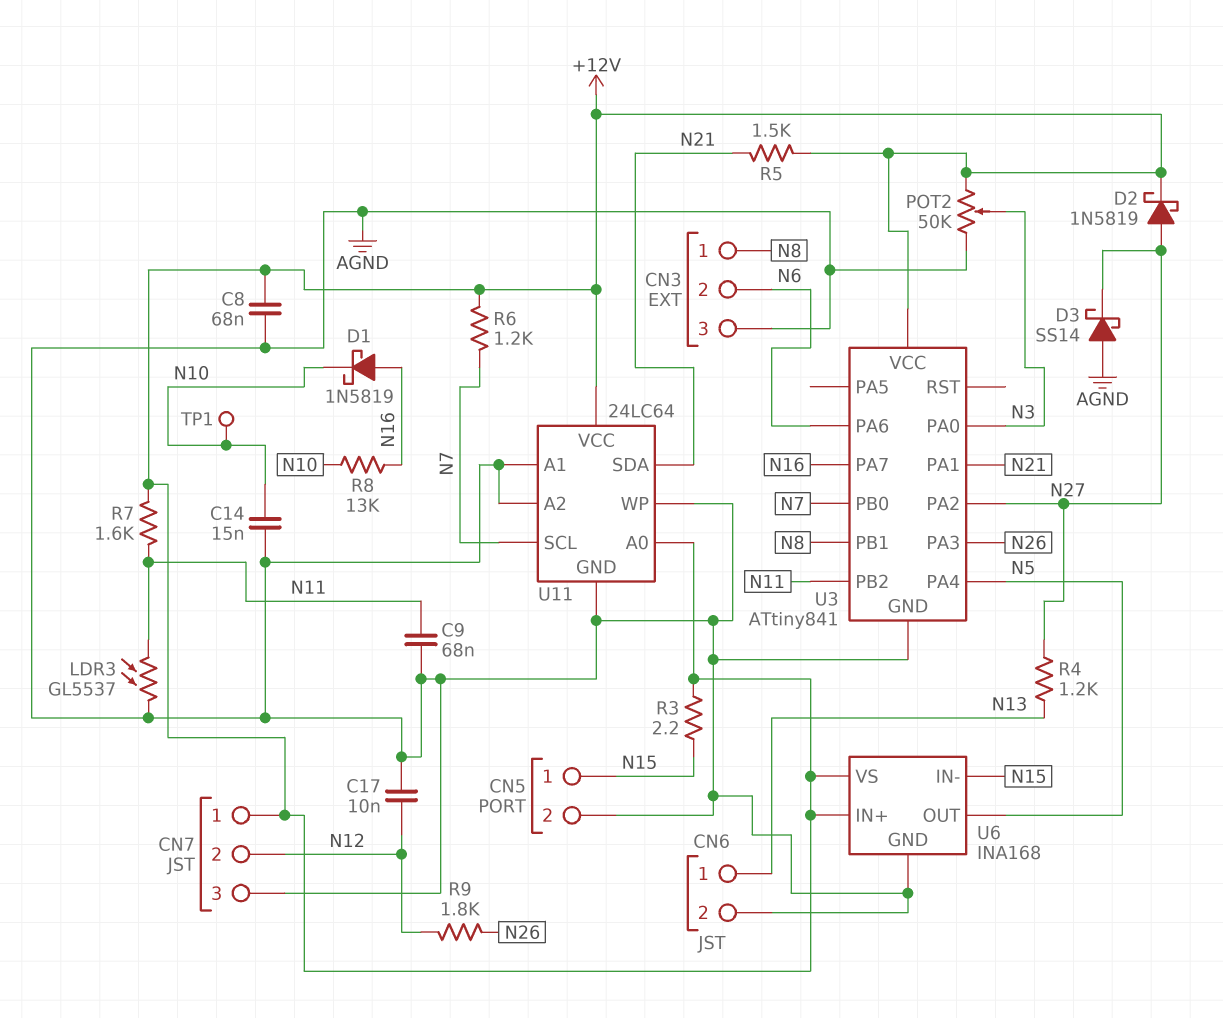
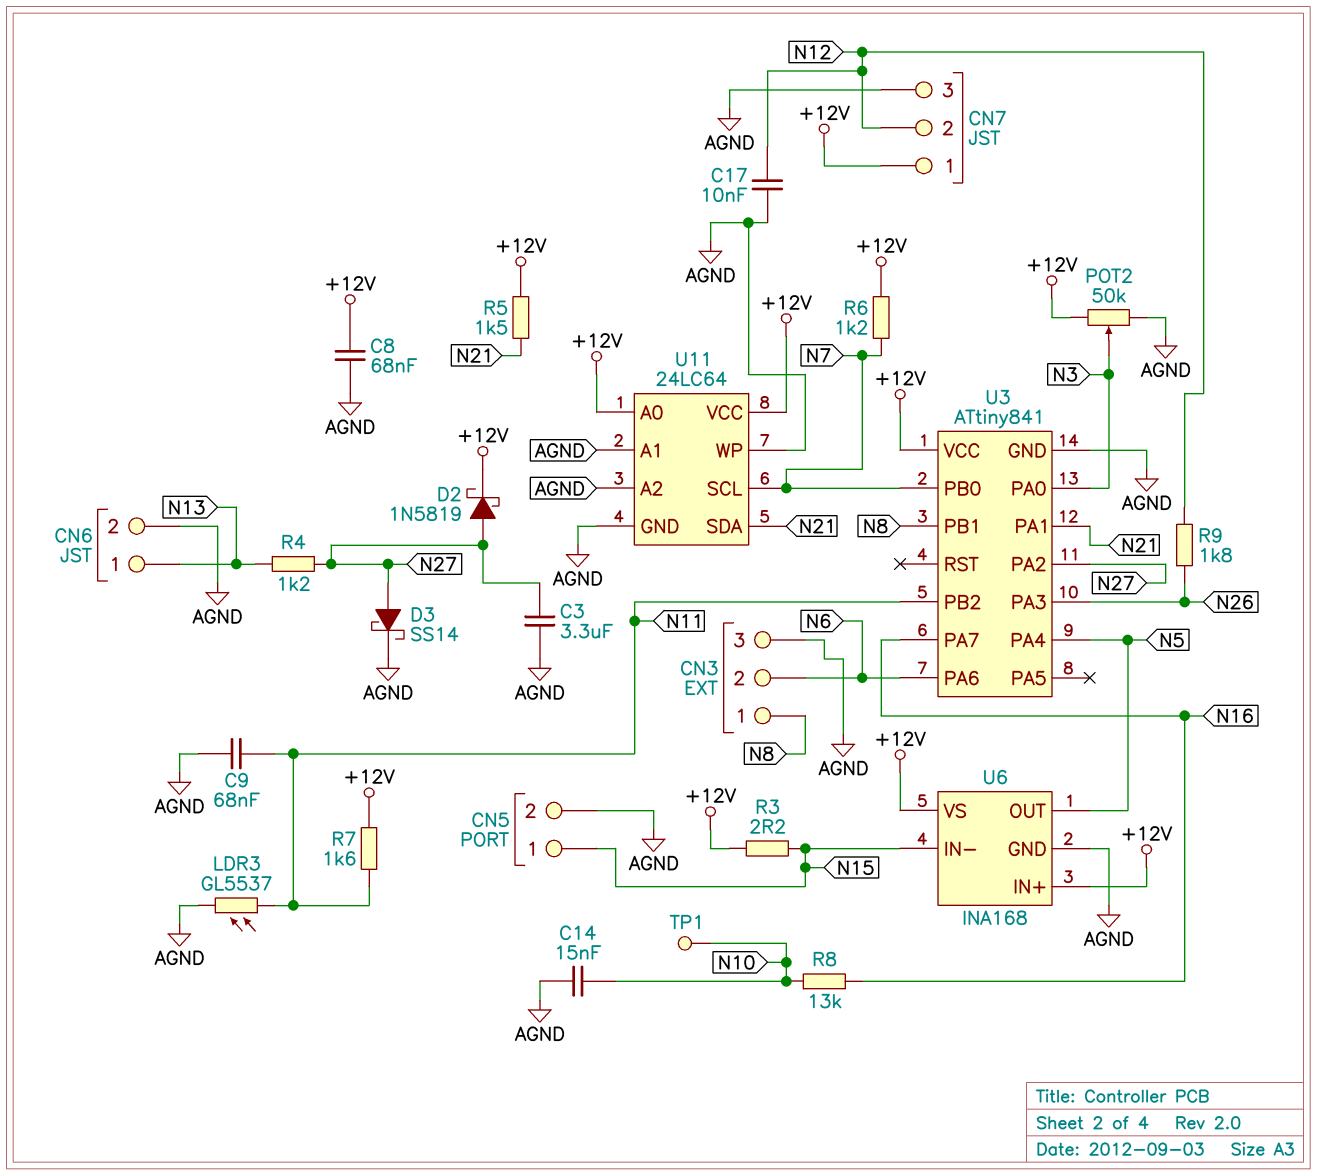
C3: none -> 3.3uF (AGND, N27)
D1: schottky 1N5819 (A N16, K N10) -> none
D3: schottky SS14 (A AGND, K N27) -> schottky SS14 (A N27, K AGND)

